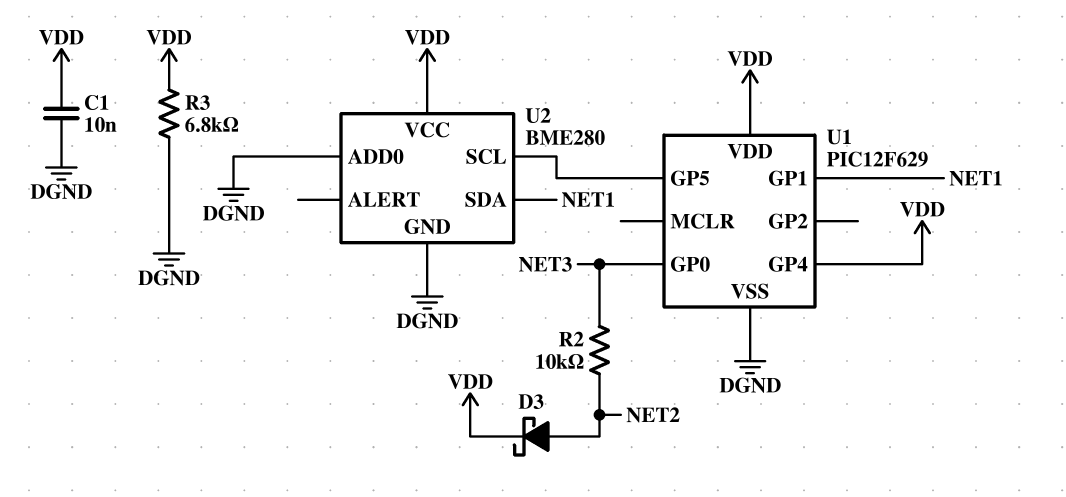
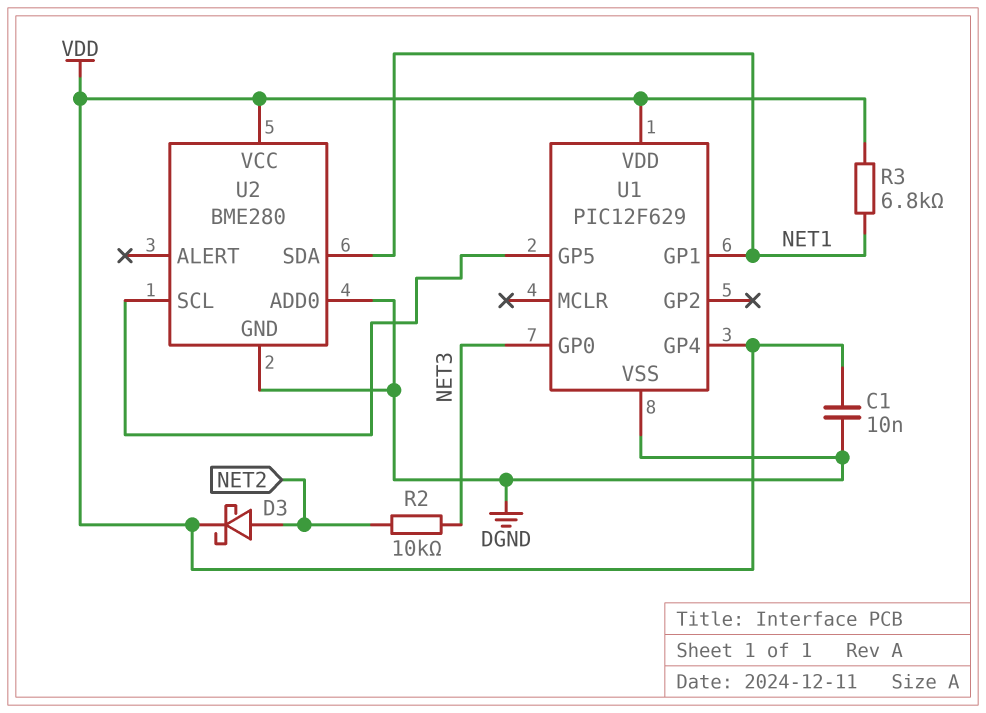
R3: 6.8k (DGND, VDD) -> 6.8k (NET1, VDD)

